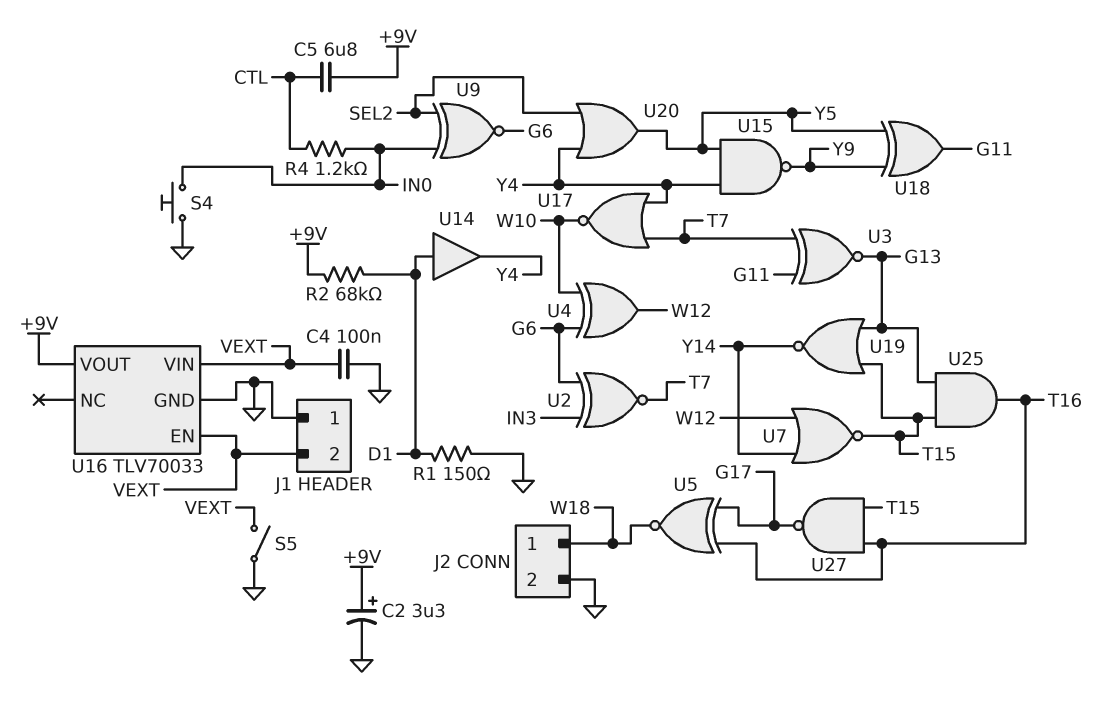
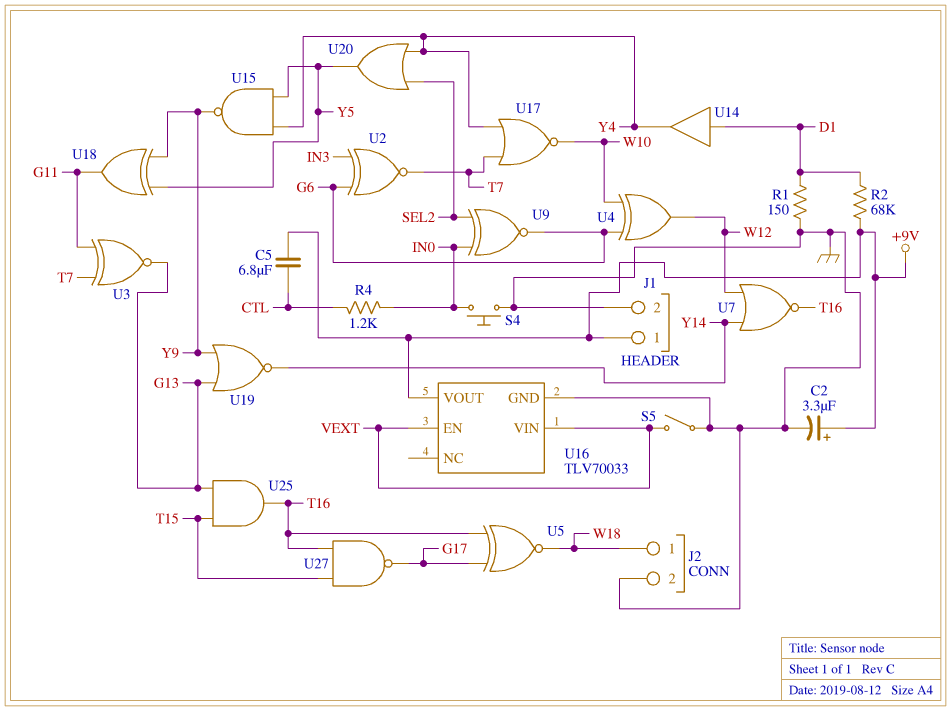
C4: 100nF (GND, VEXT) -> none
J1 pin 1: GND -> +9V
J1 pin 2: VEXT -> GND
U7: NOR (in W12, in Y14, out T15) -> NOR (in W12, in Y14, out T16)
U19: NOR (in G13, in T15, out Y14) -> NOR (in G13, in Y9, out Y14)

